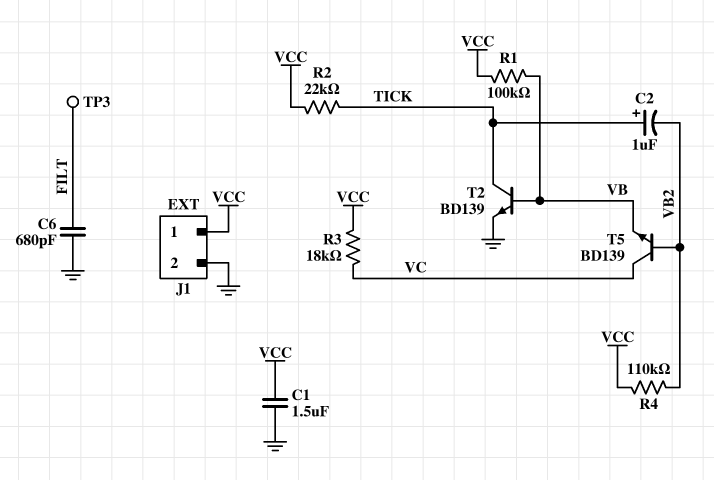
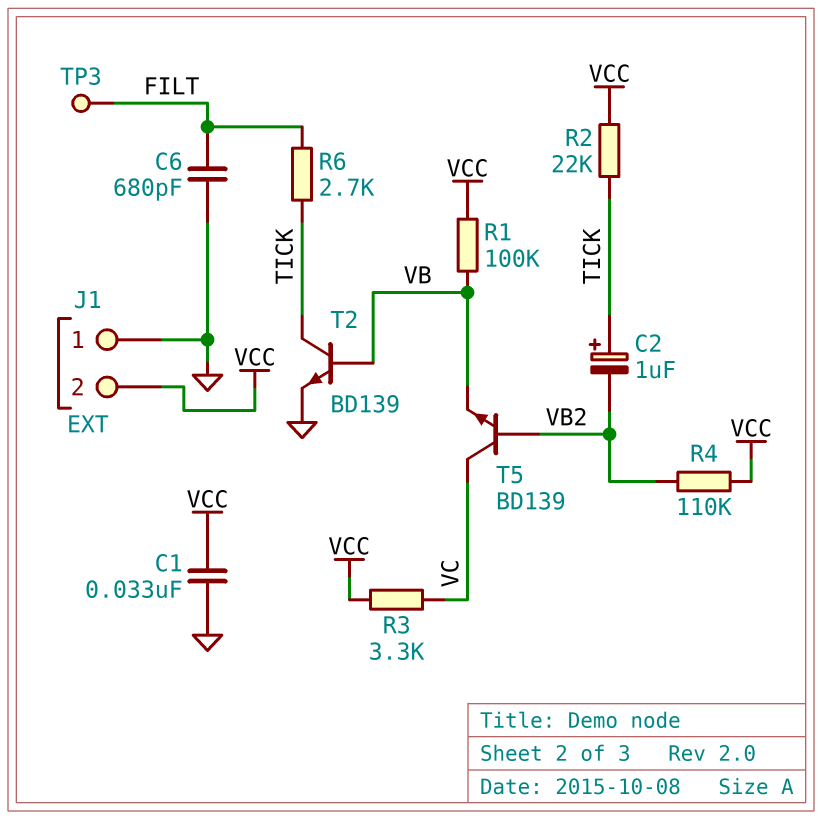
C1: 1.5uF (GND, VCC) -> 33nF (GND, VCC)
J1 pin 1: VCC -> GND
J1 pin 2: GND -> VCC
R3: 18k (VC, VCC) -> 3.3k (VC, VCC)
R6: none -> 2.7k (FILT, TICK)

